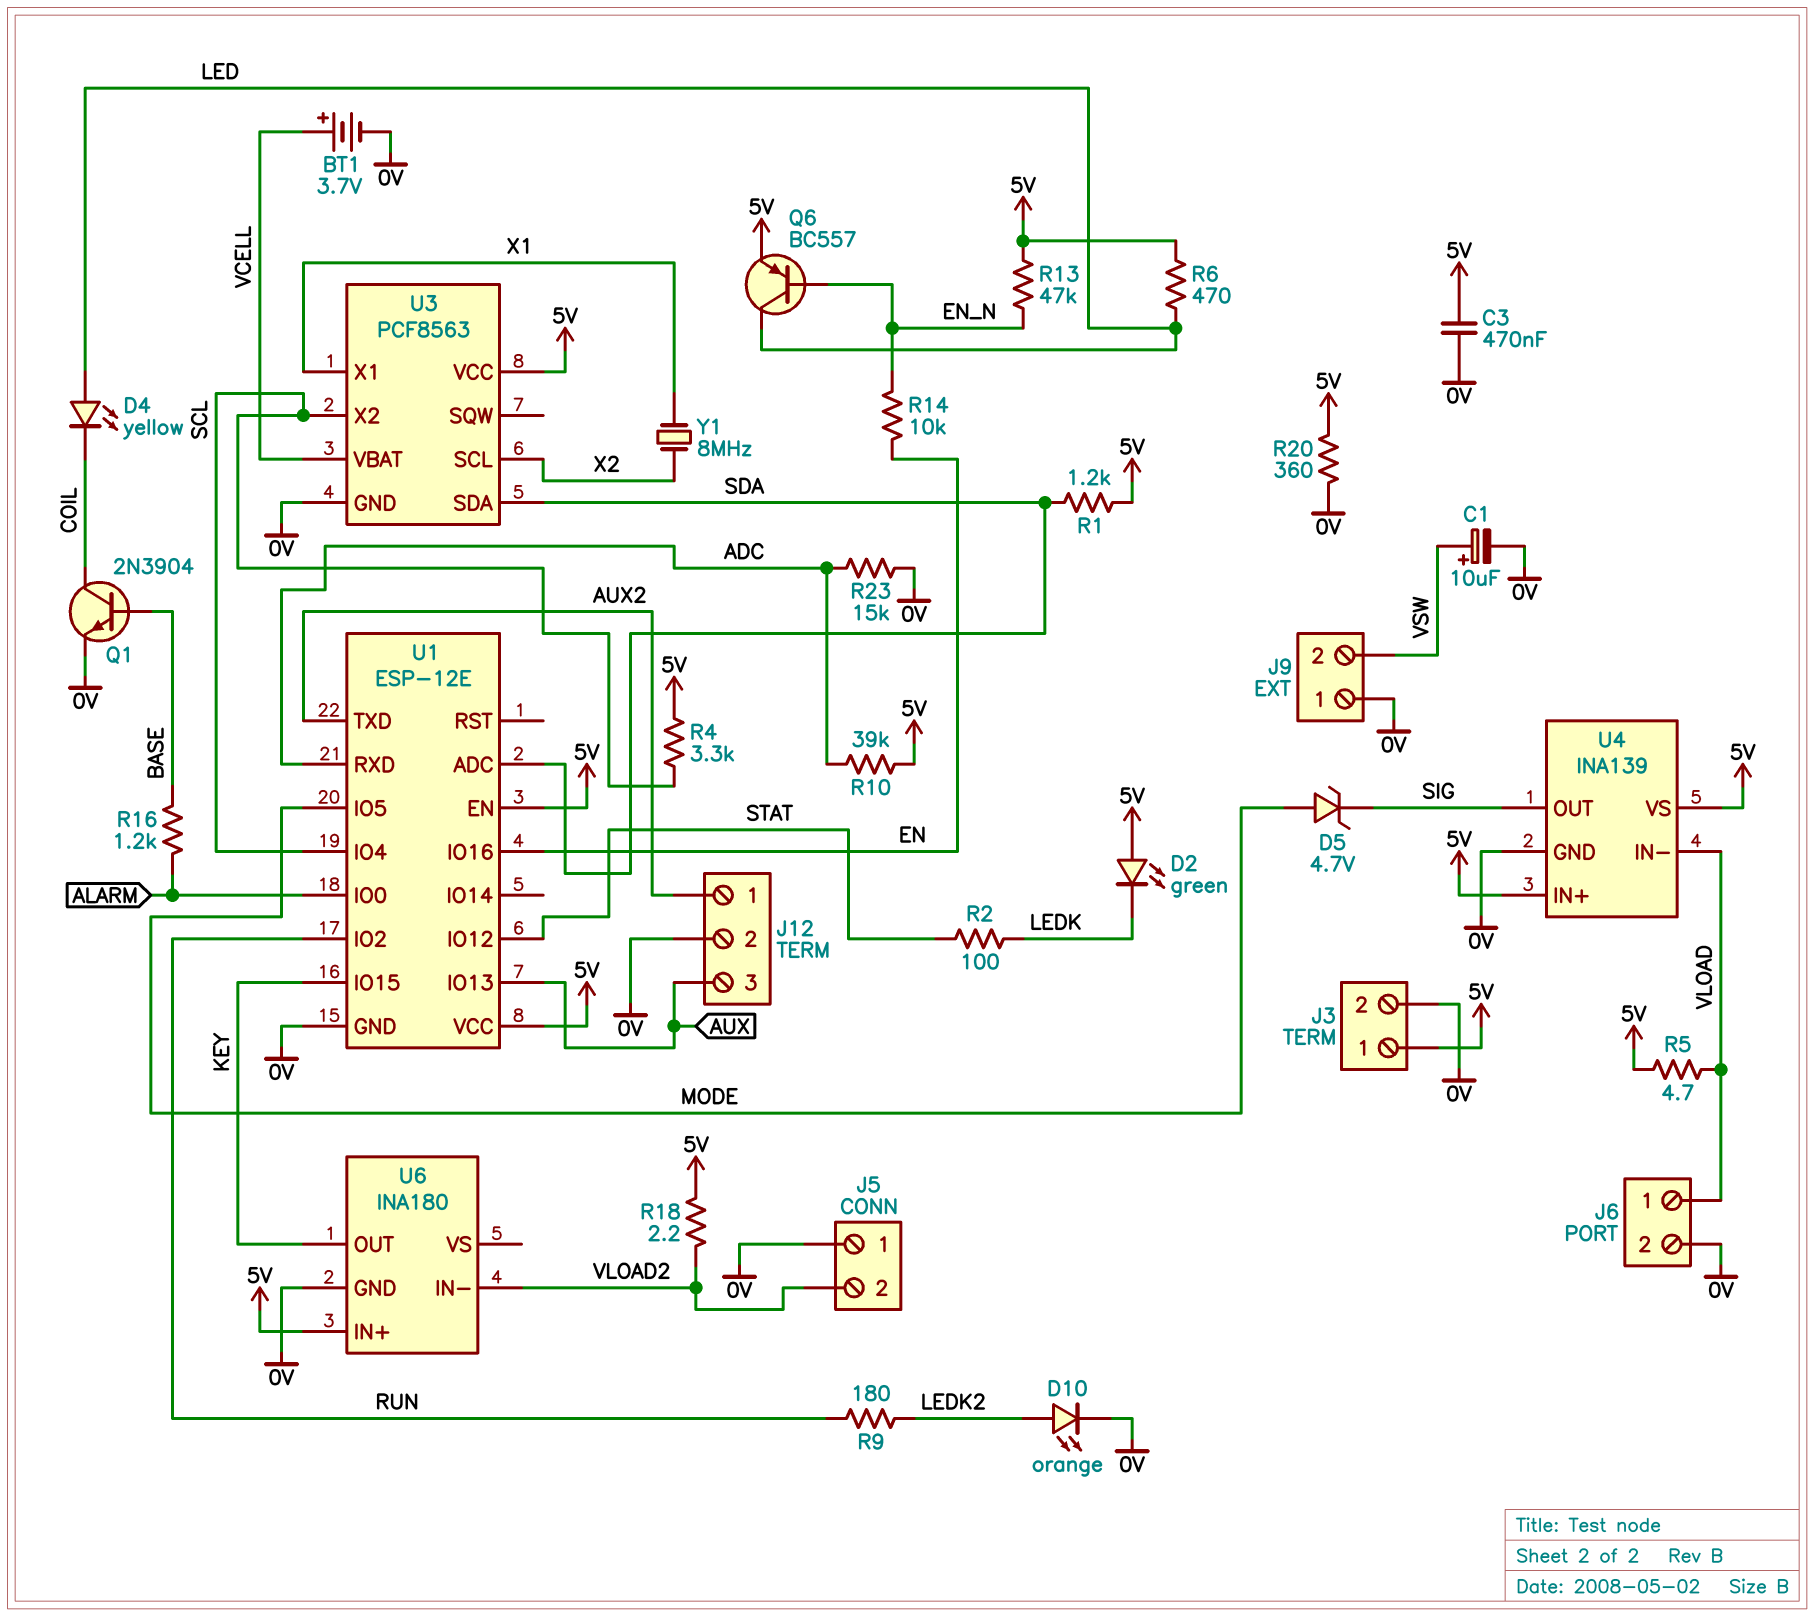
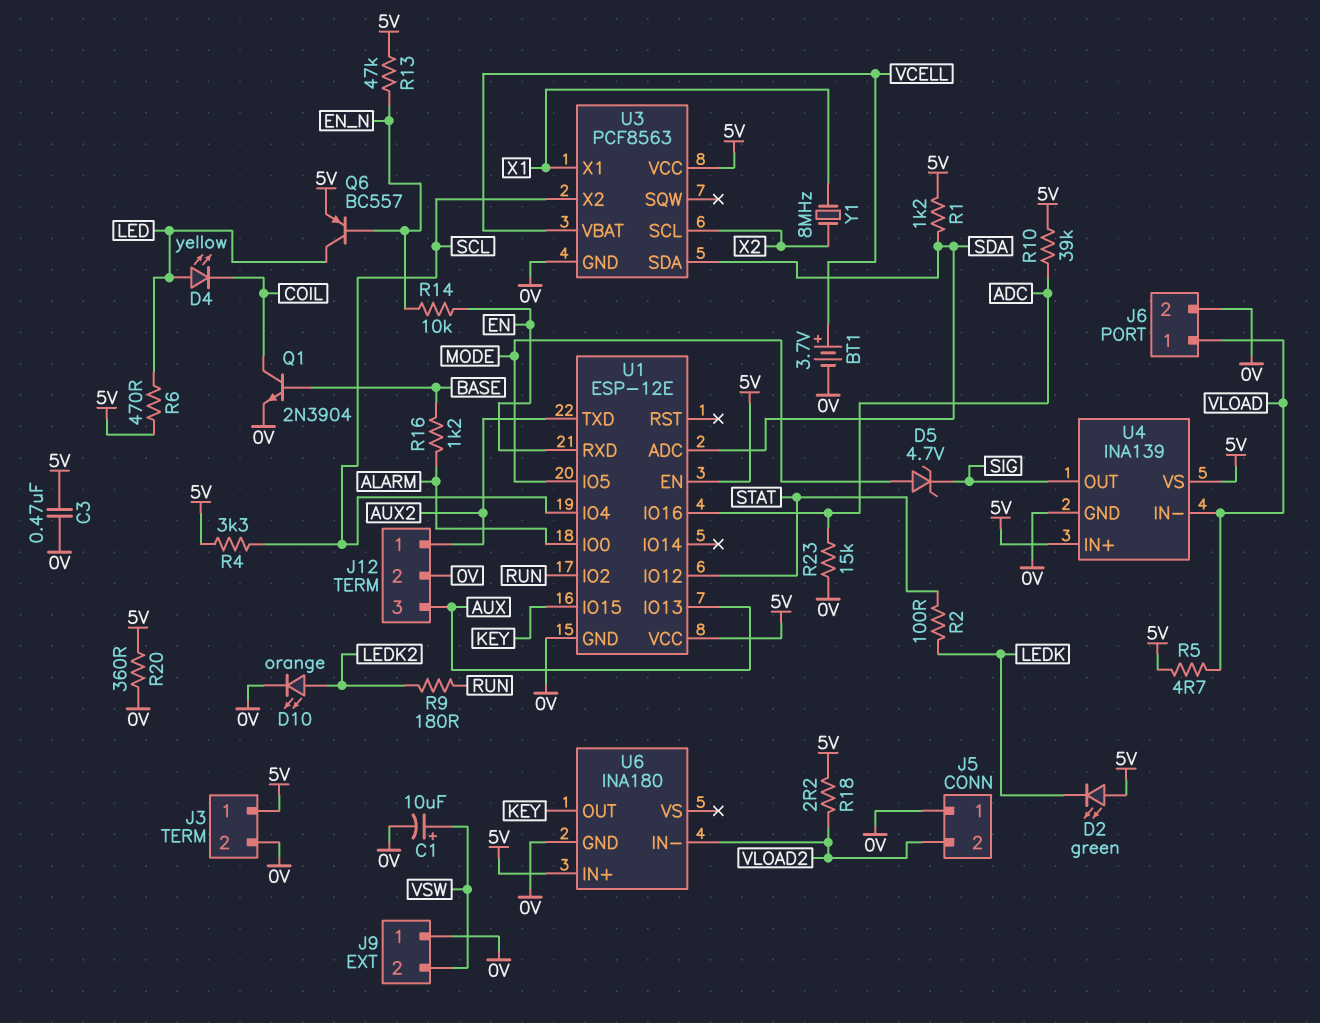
U1 pin IO16: EN -> ADC
U1 pin RXD: ADC -> EN

